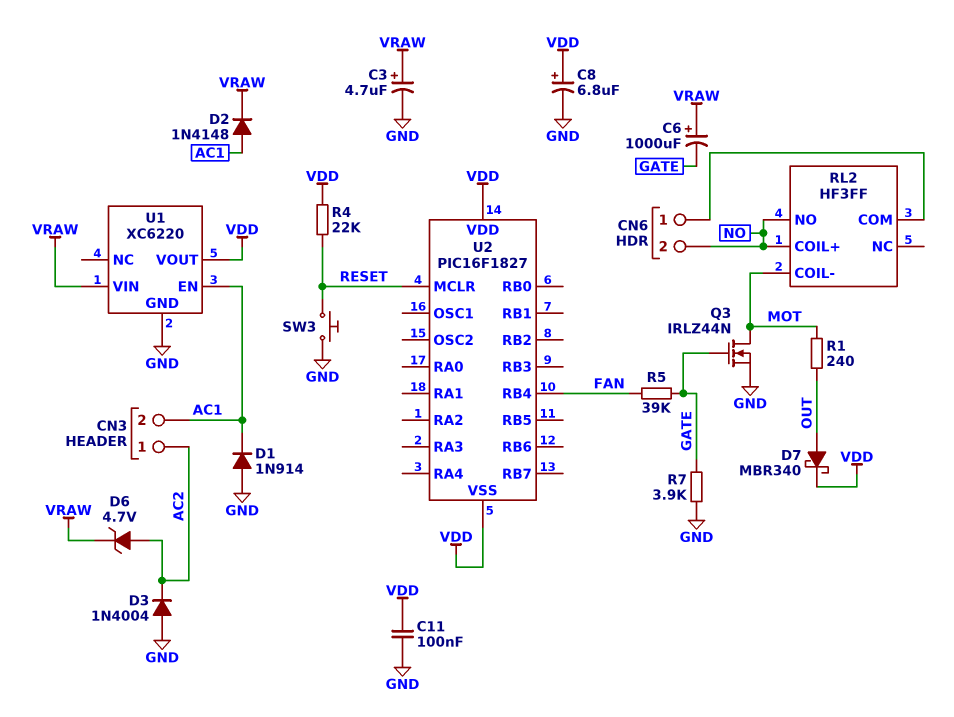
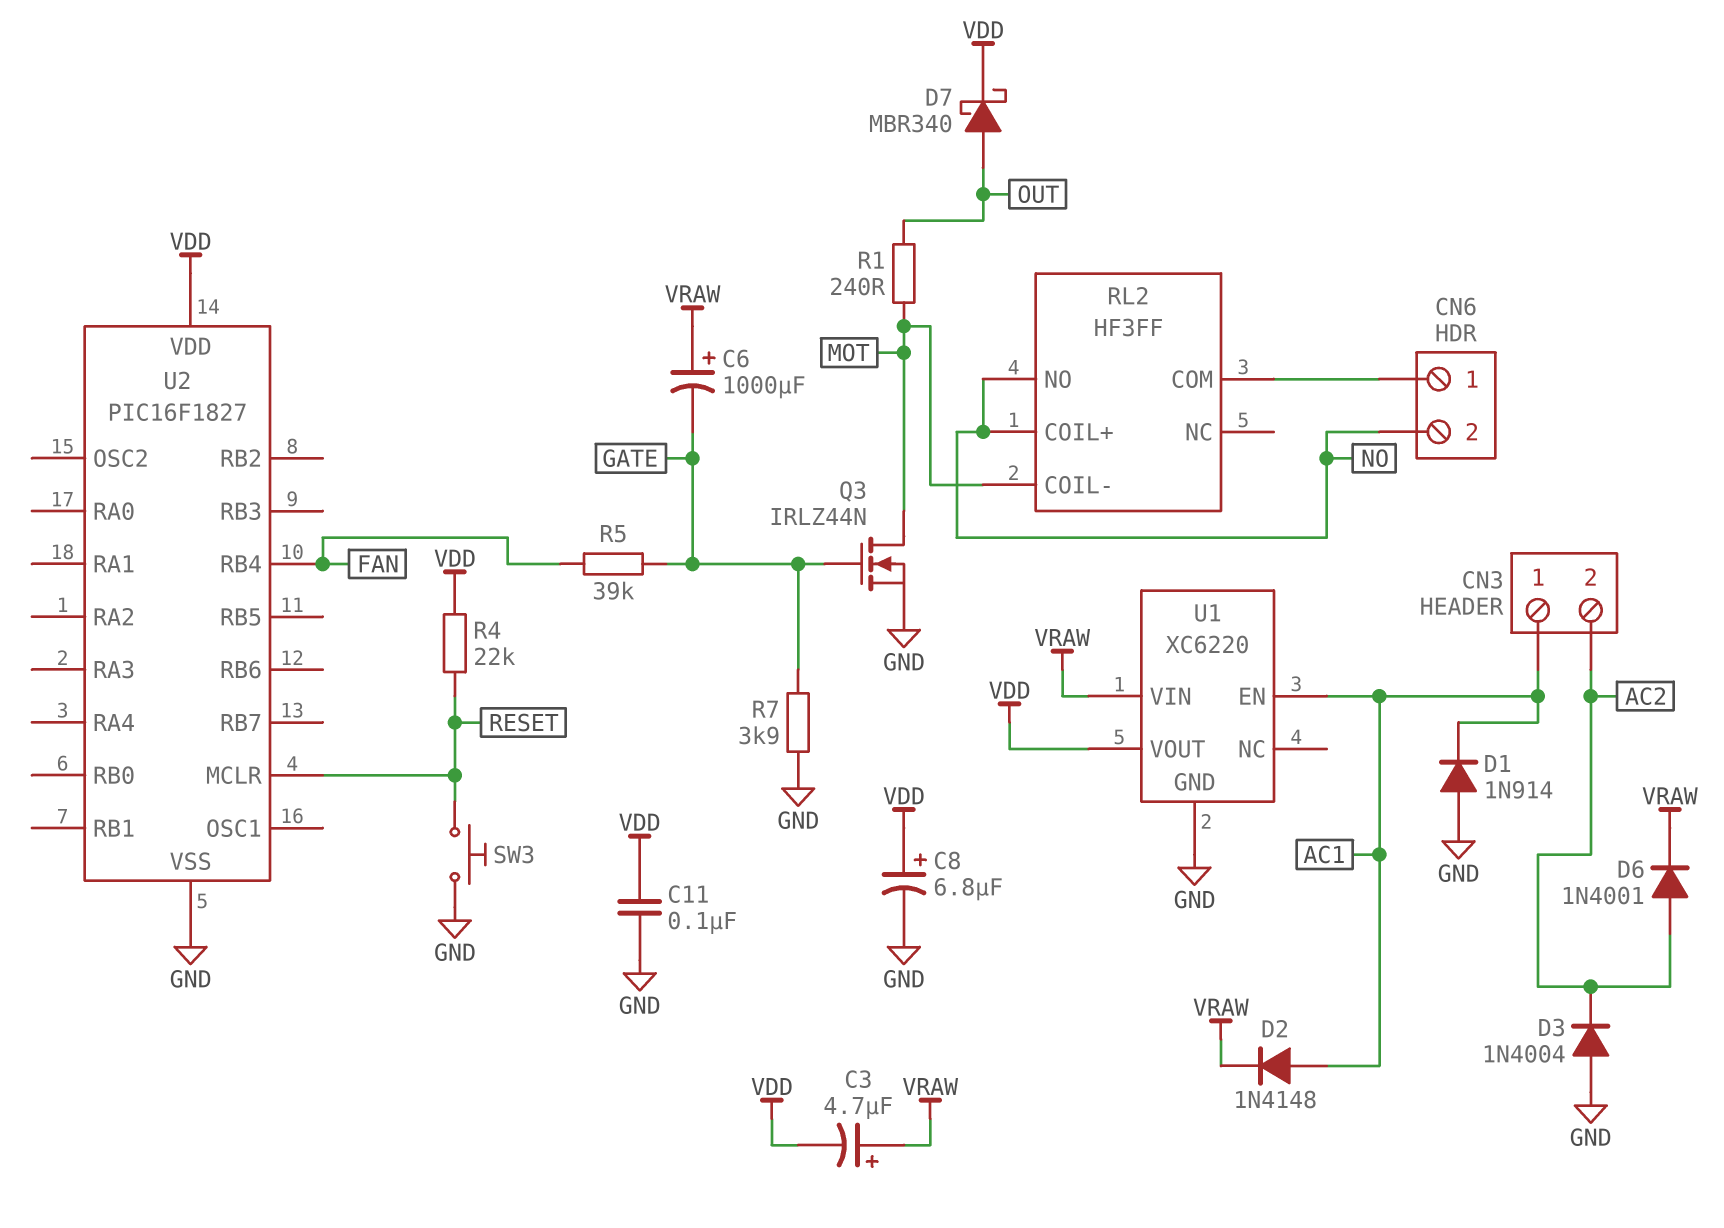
C3: 4.7uF (plus VRAW, minus GND) -> 4.7uF (plus VRAW, minus VDD)
CN3 pin 1: AC2 -> AC1
CN3 pin 2: AC1 -> AC2
D6: zener 4.7V (A AC2, K VRAW) -> diode 1N4001 (A AC2, K VRAW)
U2 pin VSS: VDD -> GND

